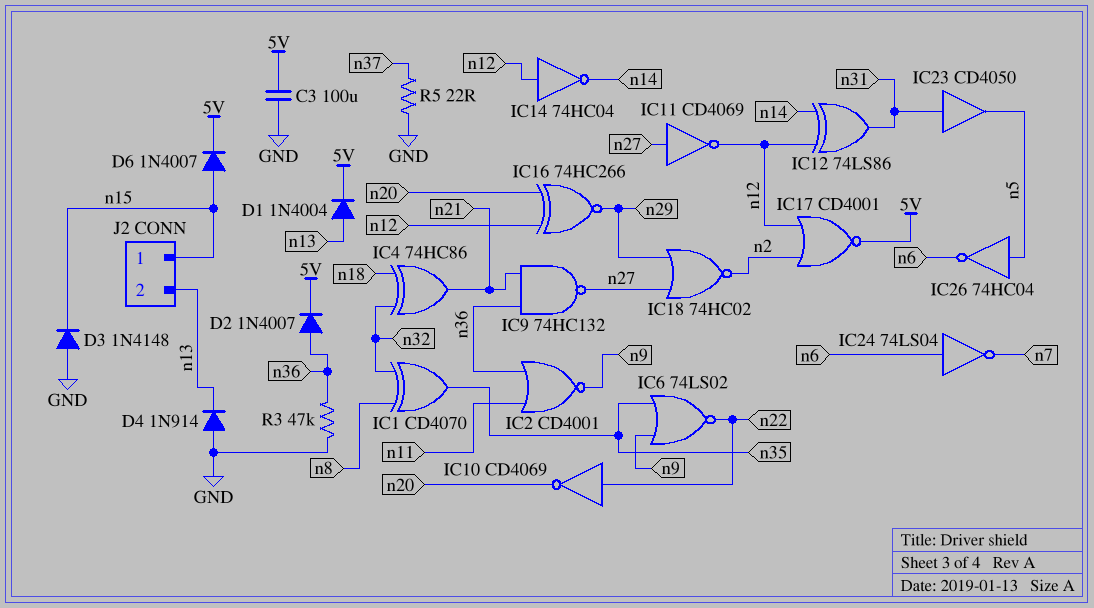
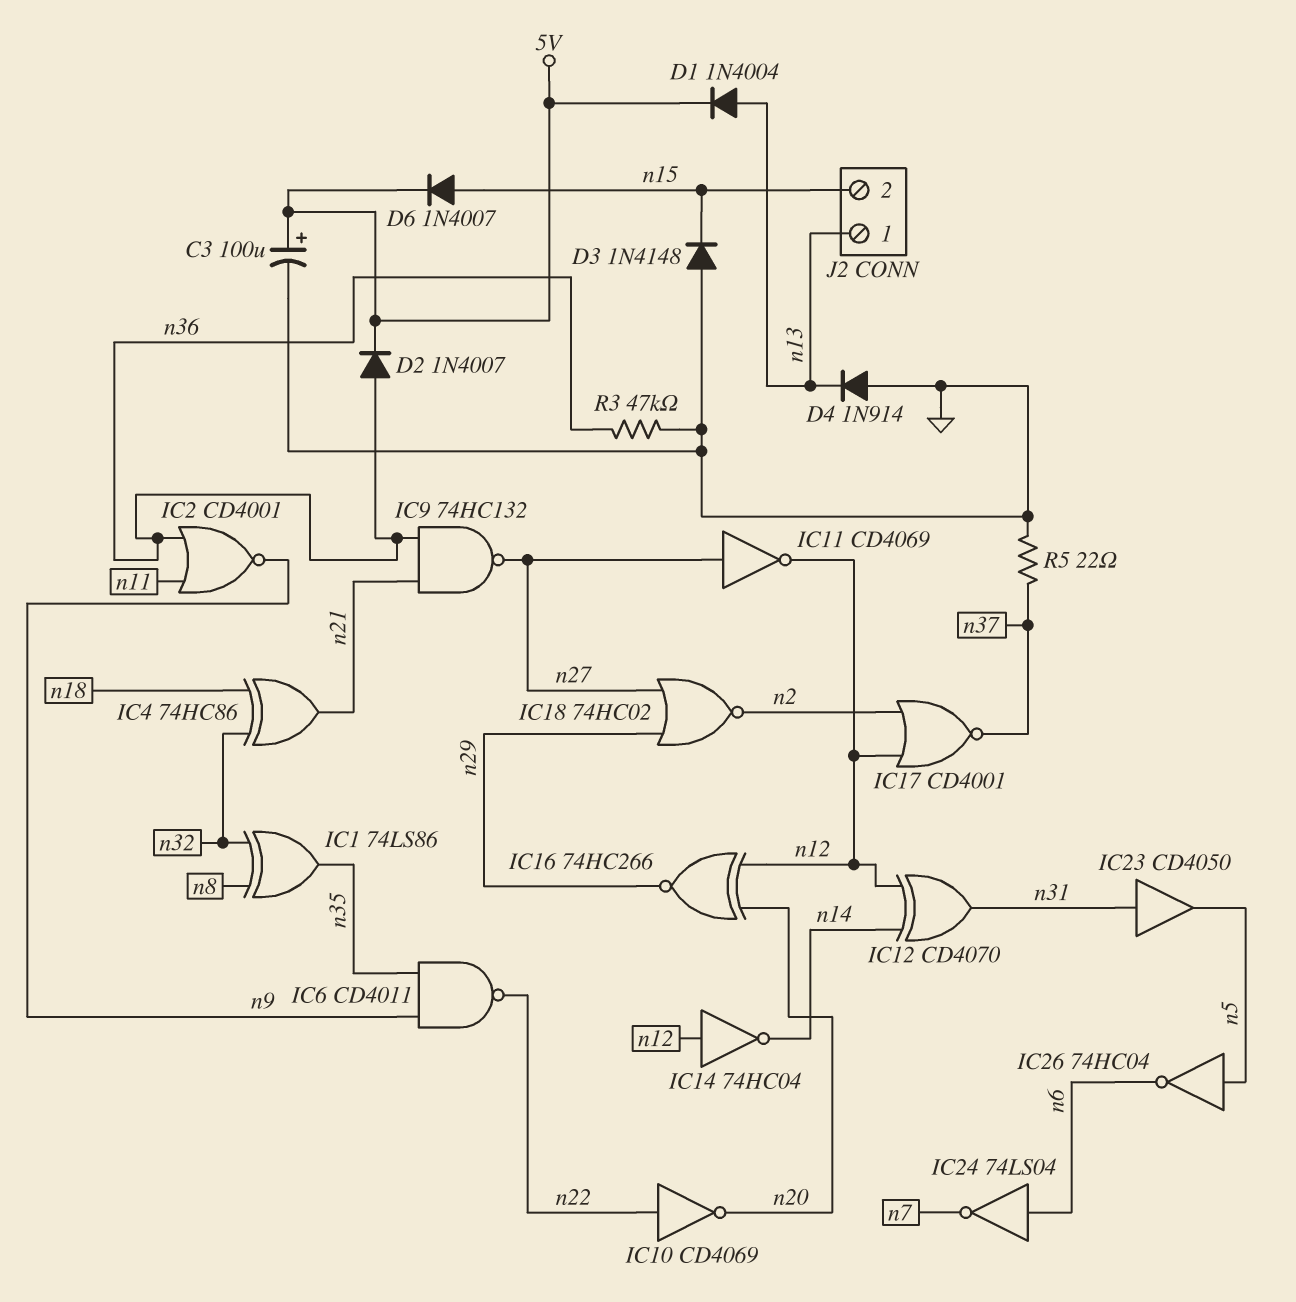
C3: 100uF (5V, GND) -> 100uF (plus 5V, minus GND)
IC1: XOR CD4070 (in n8, in n32, out n35) -> XOR 74LS86 (in n8, in n32, out n35)
IC6: NOR 74LS02 (in n9, in n35, out n22) -> NAND CD4011 (in n9, in n35, out n22)
IC12: XOR 74LS86 (in n12, in n14, out n31) -> XOR CD4070 (in n12, in n14, out n31)
IC17: NOR CD4001 (in n2, in n12, out 5V) -> NOR CD4001 (in n2, in n12, out n37)
J2 pin 1: n15 -> n13
J2 pin 2: n13 -> n15

